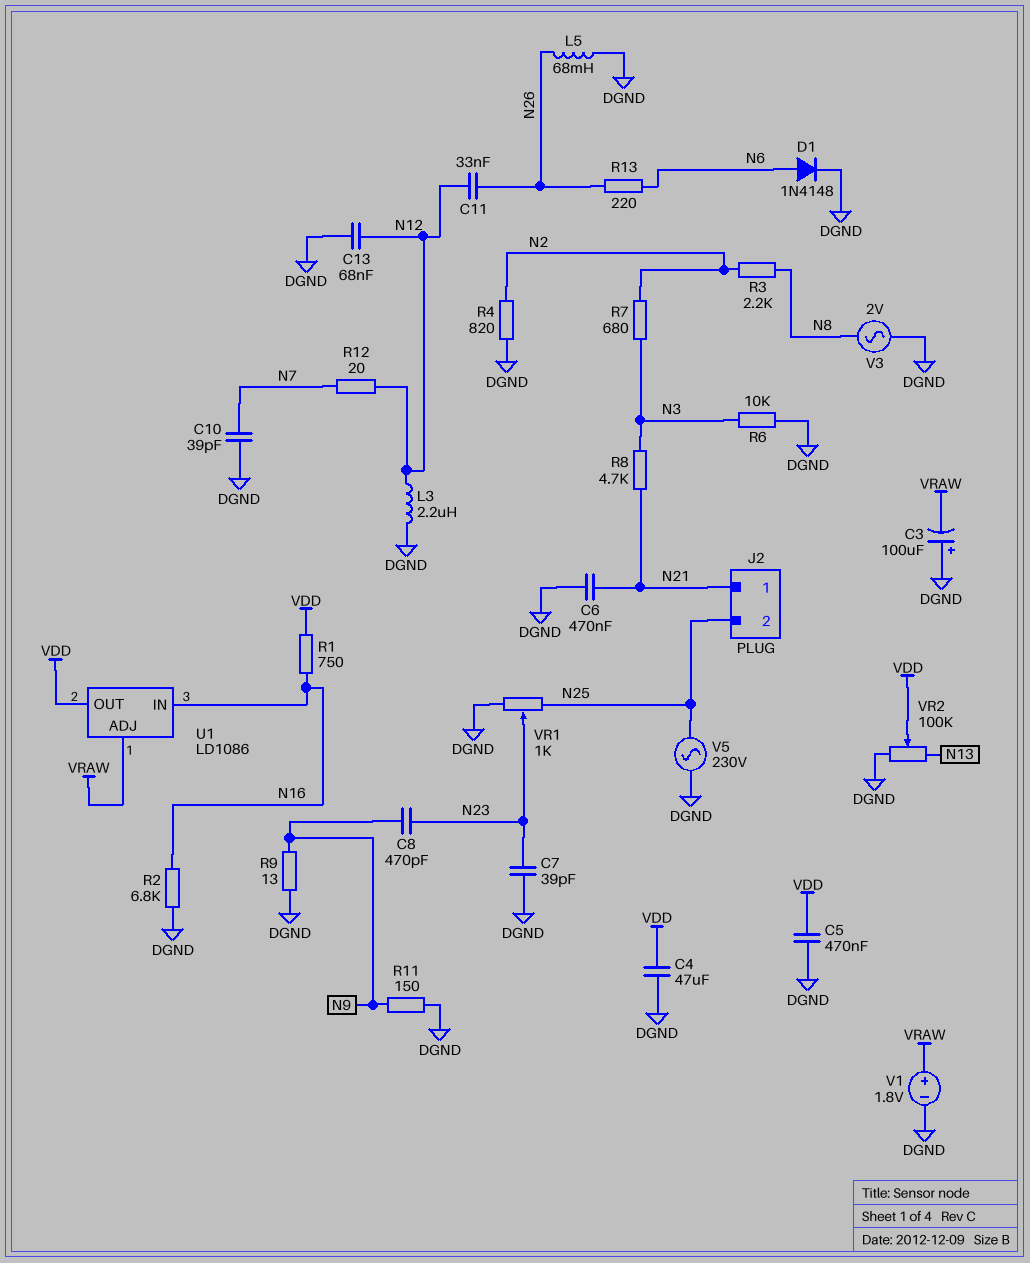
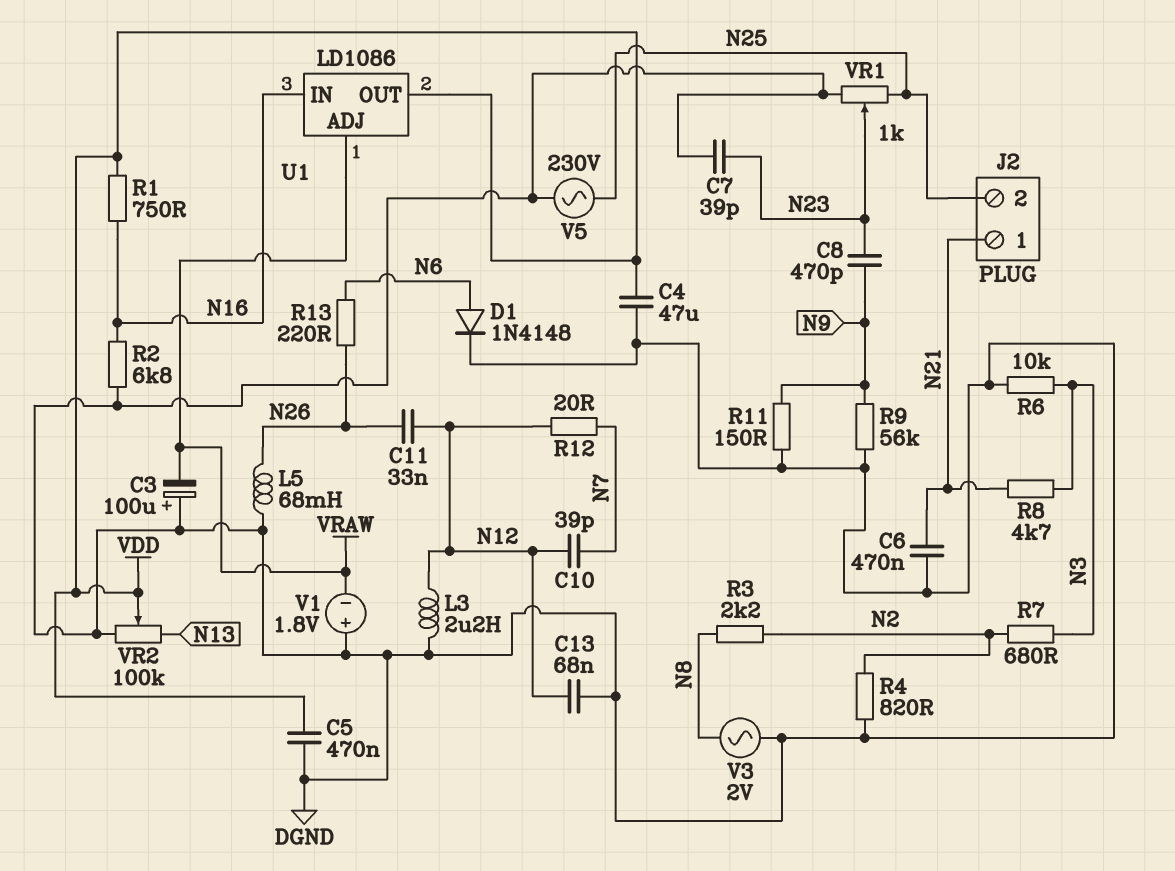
C10: 39pF (DGND, N7) -> 39pF (N7, N12)
R9: 13 (DGND, N9) -> 56k (DGND, N9)
V1: 1.8V (plus VRAW, minus DGND) -> 1.8V (plus DGND, minus VRAW)

